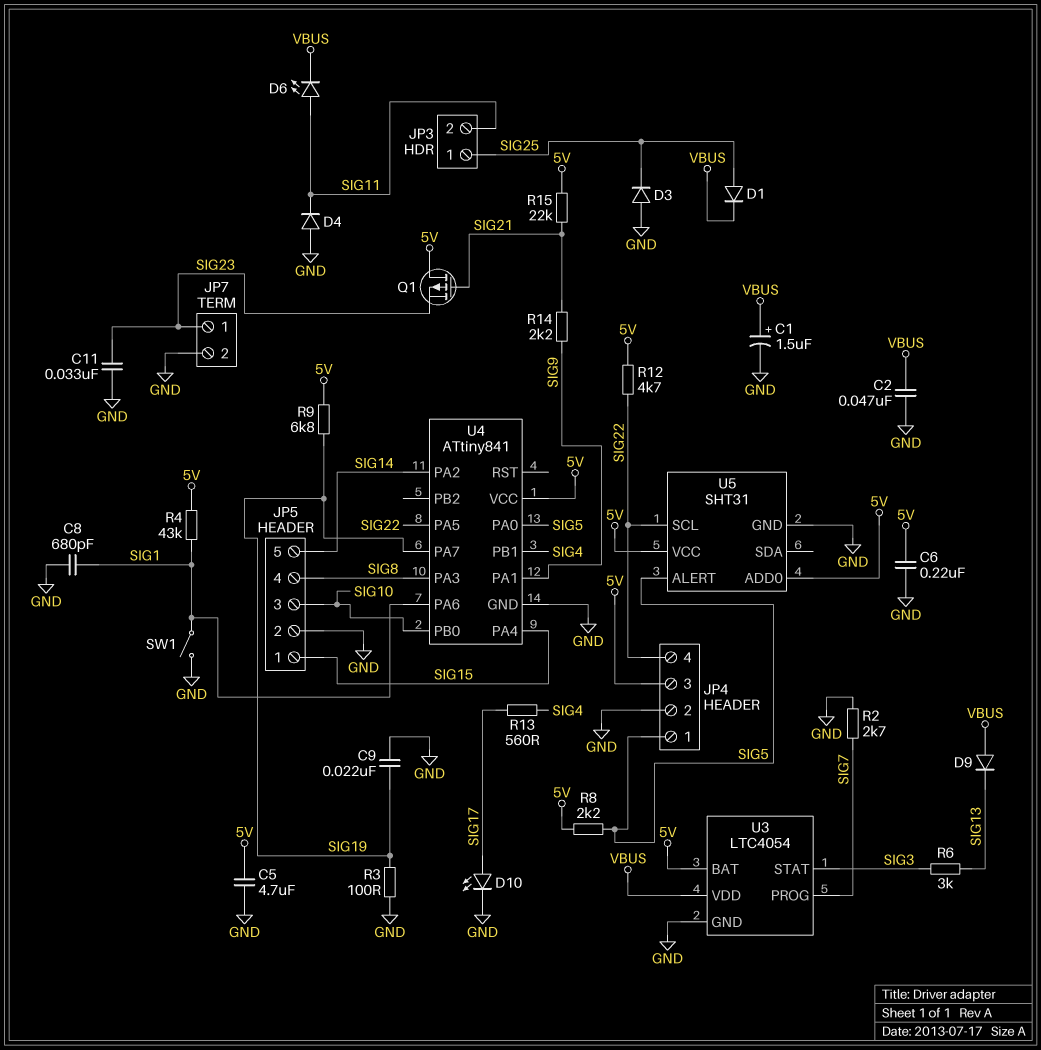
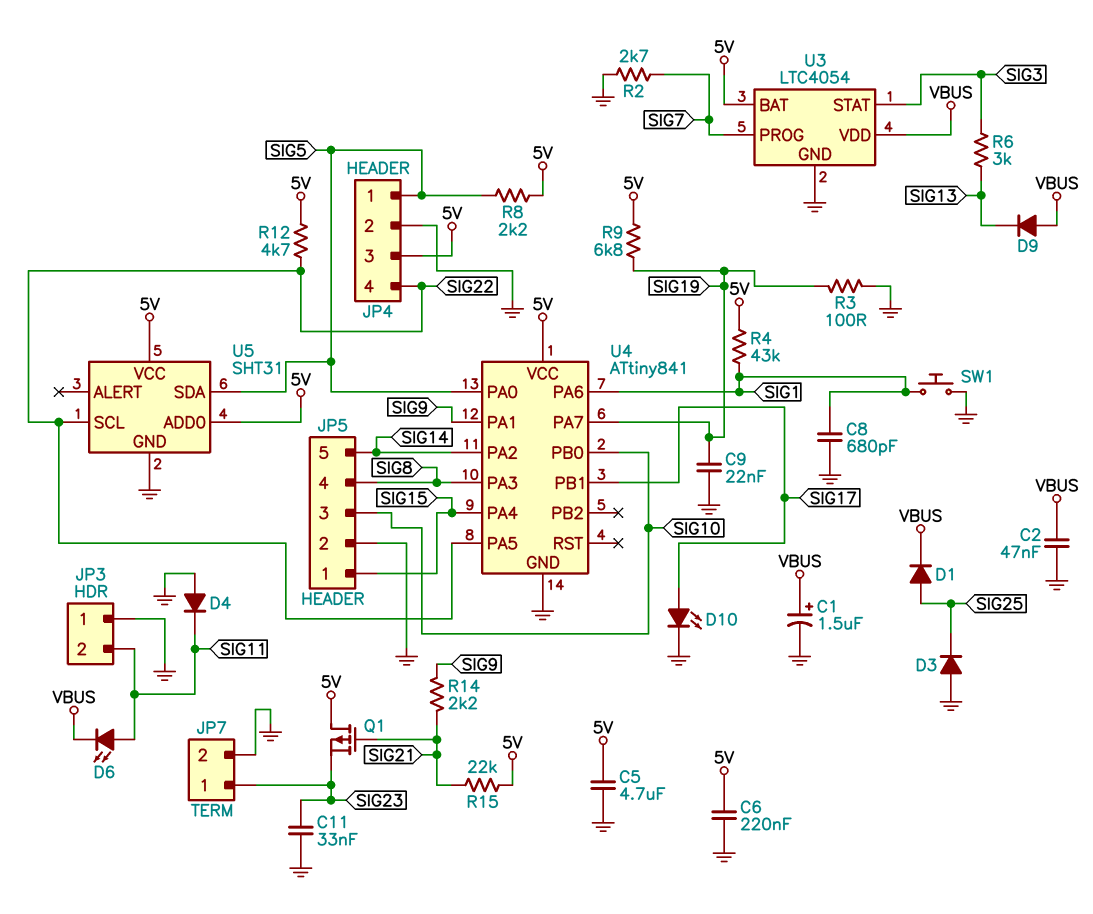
JP3 pin 1: SIG25 -> GND
R13: 560 (SIG4, SIG17) -> none
SW1: switch (GND, SIG1) -> button (GND, SIG1)
U4 pin PB1: SIG4 -> SIG17
U5 pin ALERT: SIG5 -> none
U5 pin SDA: none -> SIG5

